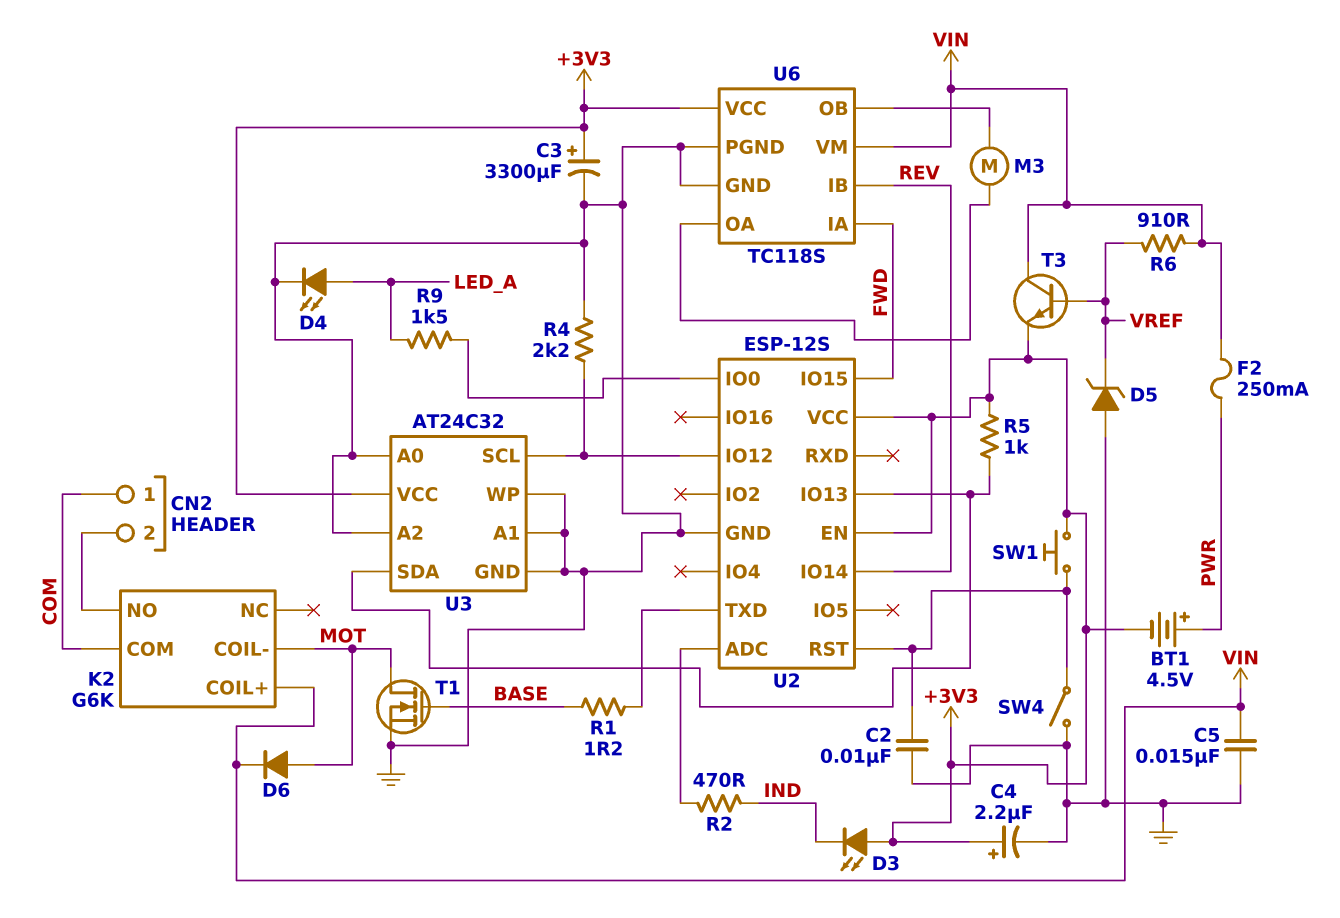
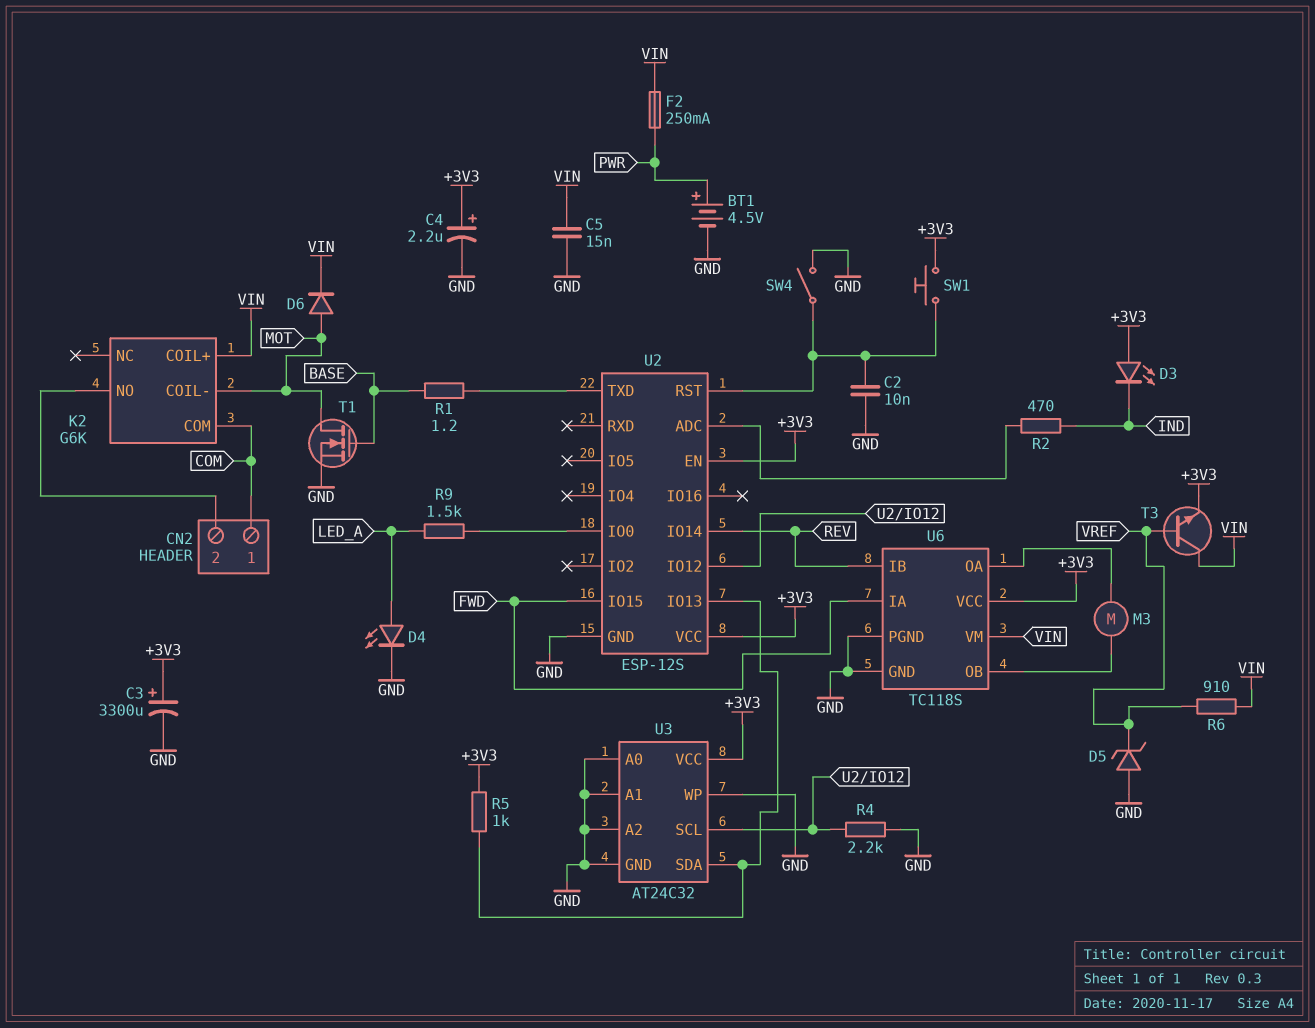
BT1: 4.5V (plus PWR, minus +3V3) -> 4.5V (plus PWR, minus GND)

